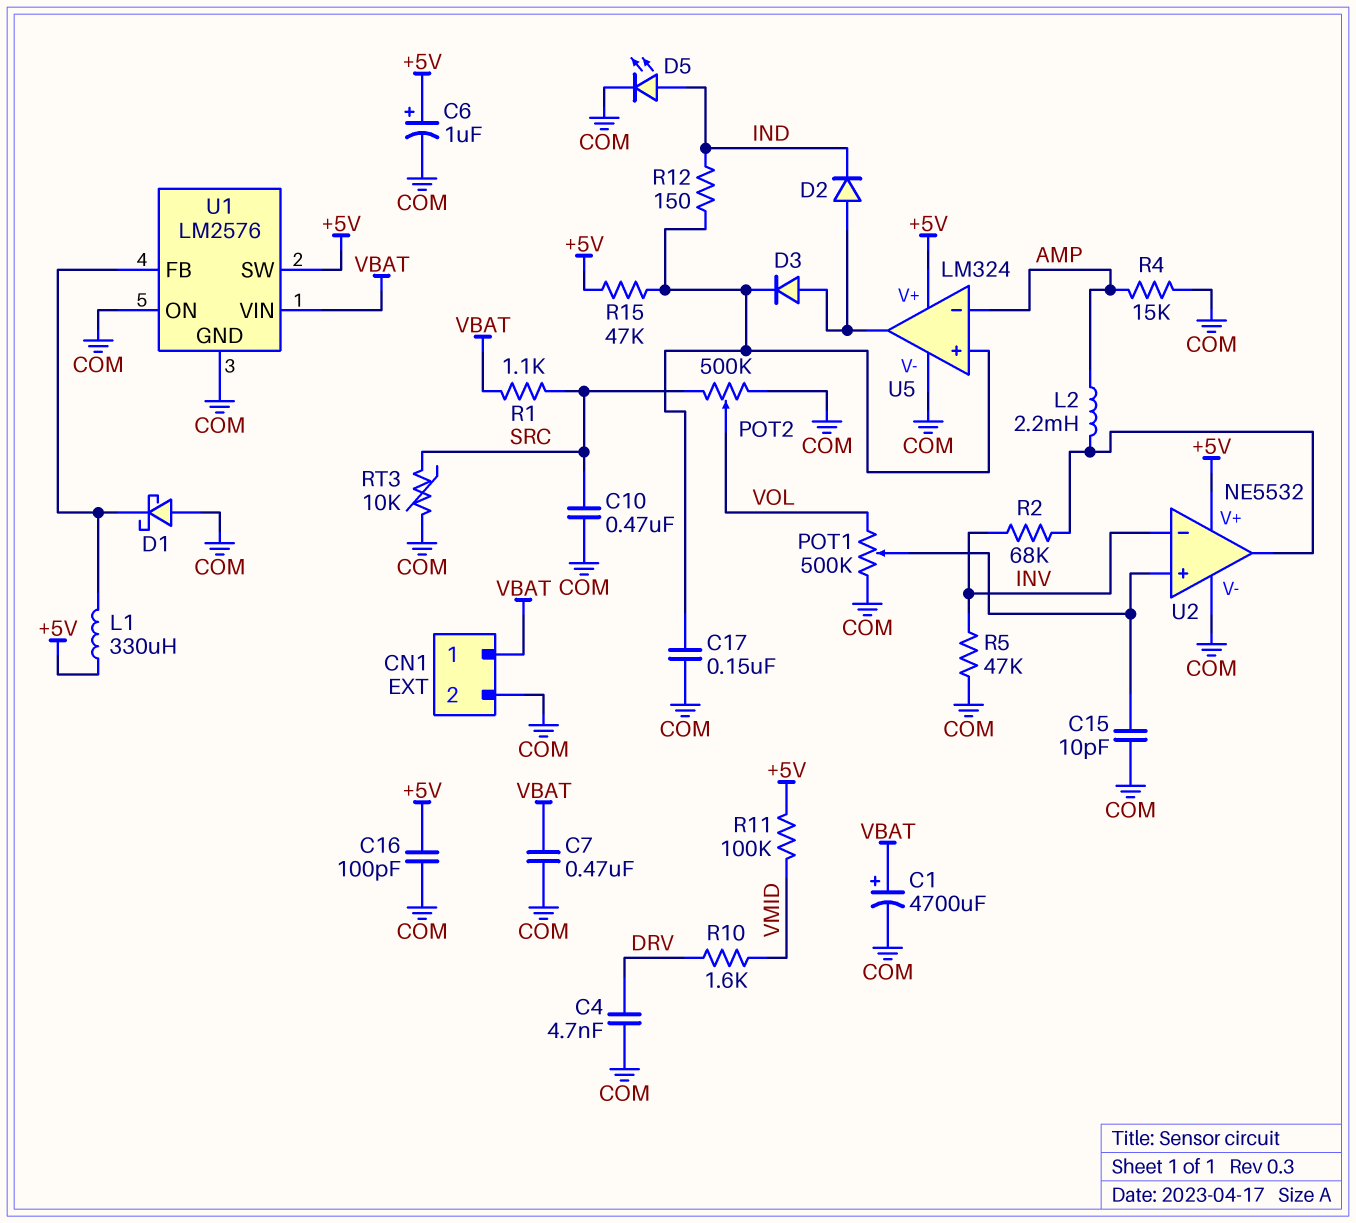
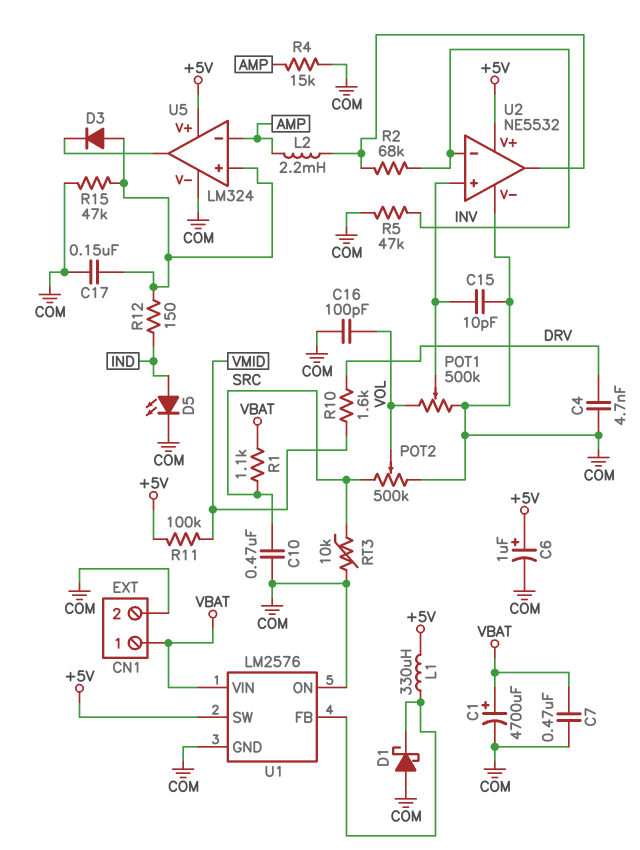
C16: 100pF (+5V, COM) -> 100pF (COM, VOL)
D2: diode (A U5/out, K IND) -> none
D3: diode (A U5/out, K U5/in+) -> diode (A U5/in+, K U5/out)
R15: 47k (+5V, U5/in+) -> 47k (COM, U5/in+)

